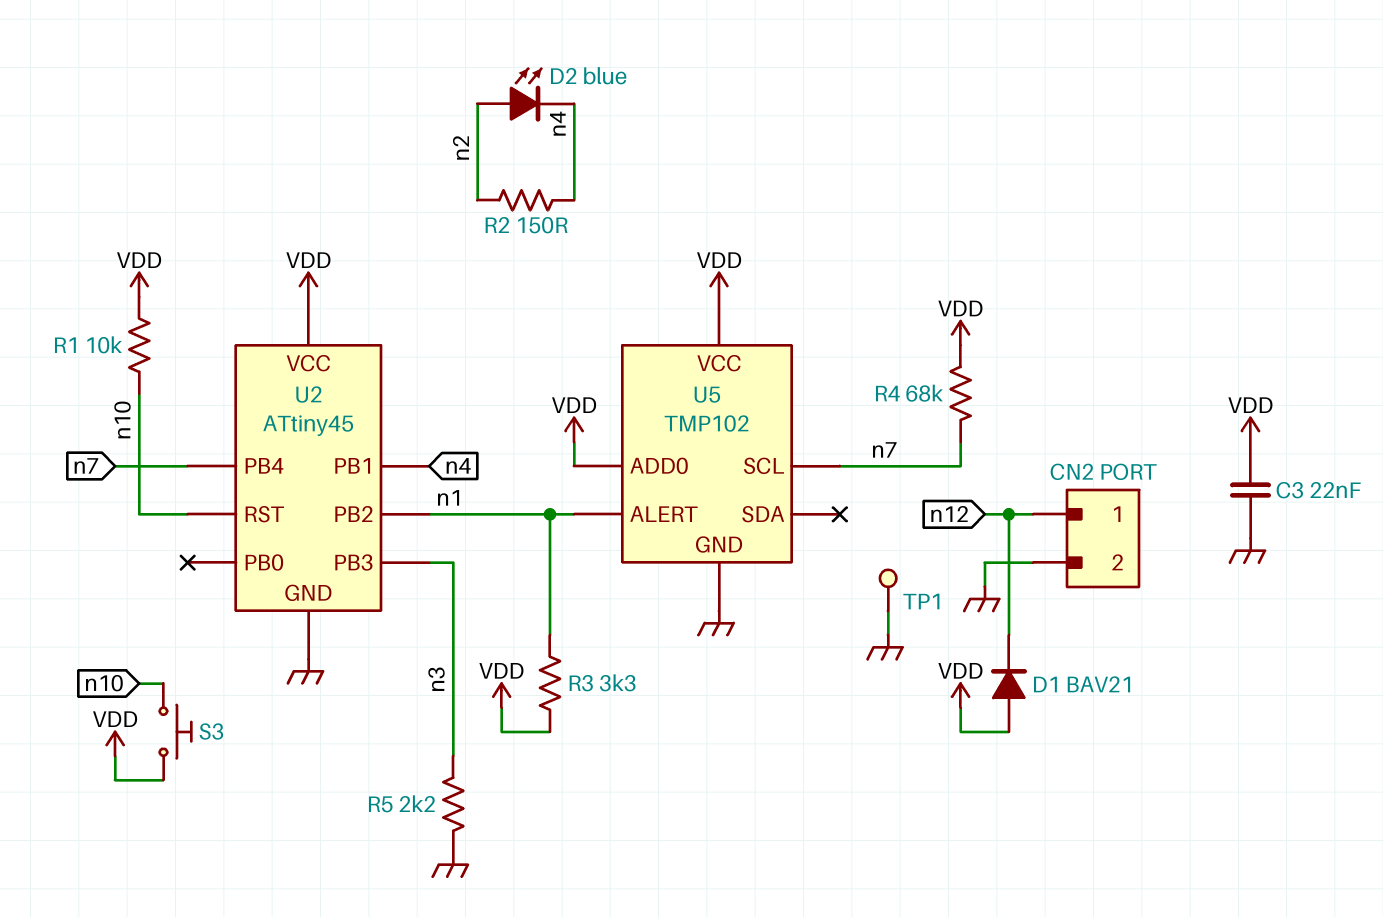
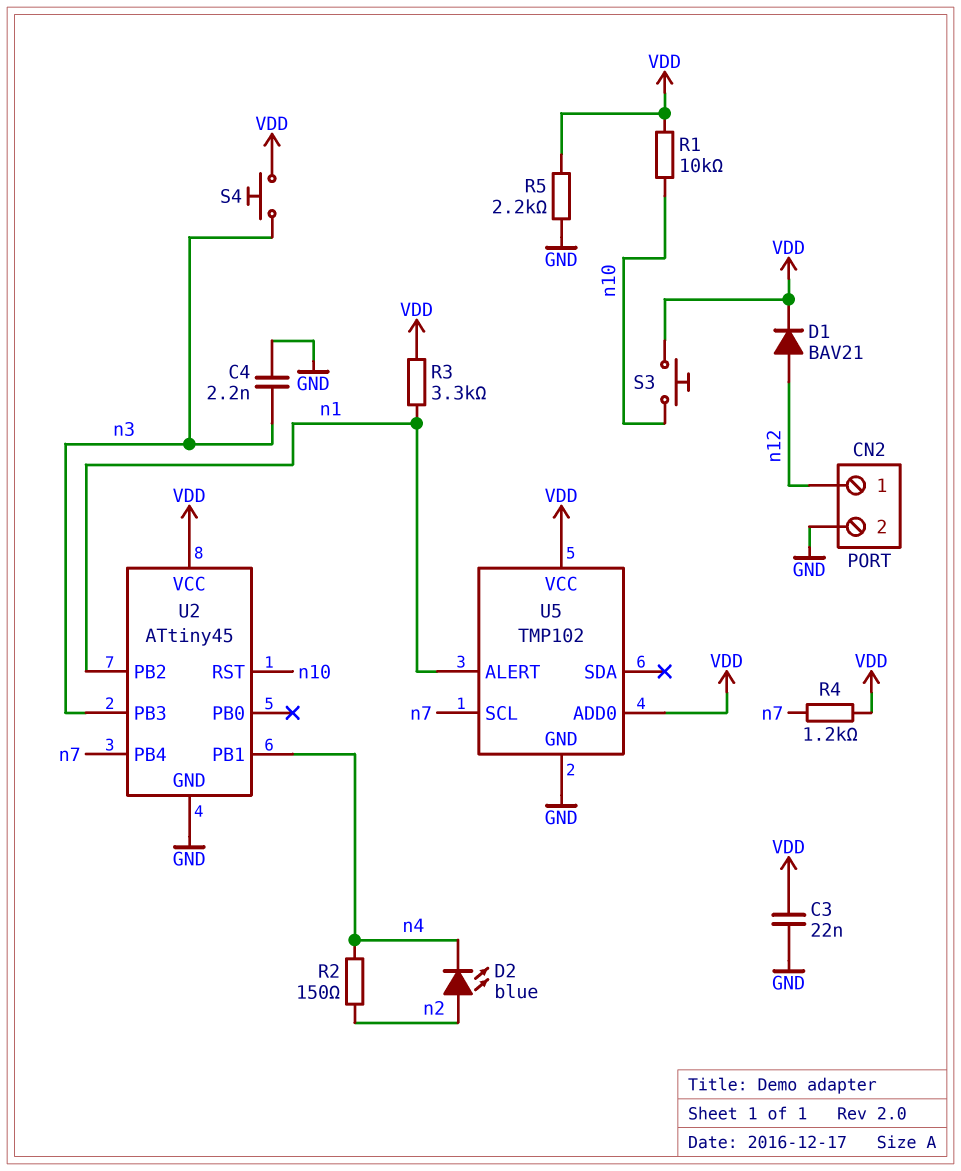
C4: none -> 2.2nF (GND, n3)
D1: diode BAV21 (A VDD, K n12) -> diode BAV21 (A n12, K VDD)
R4: 68k (VDD, n7) -> 1.2k (VDD, n7)
R5: 2.2k (GND, n3) -> 2.2k (GND, VDD)
S4: none -> button (VDD, n3)
TP1: test point (GND) -> none

